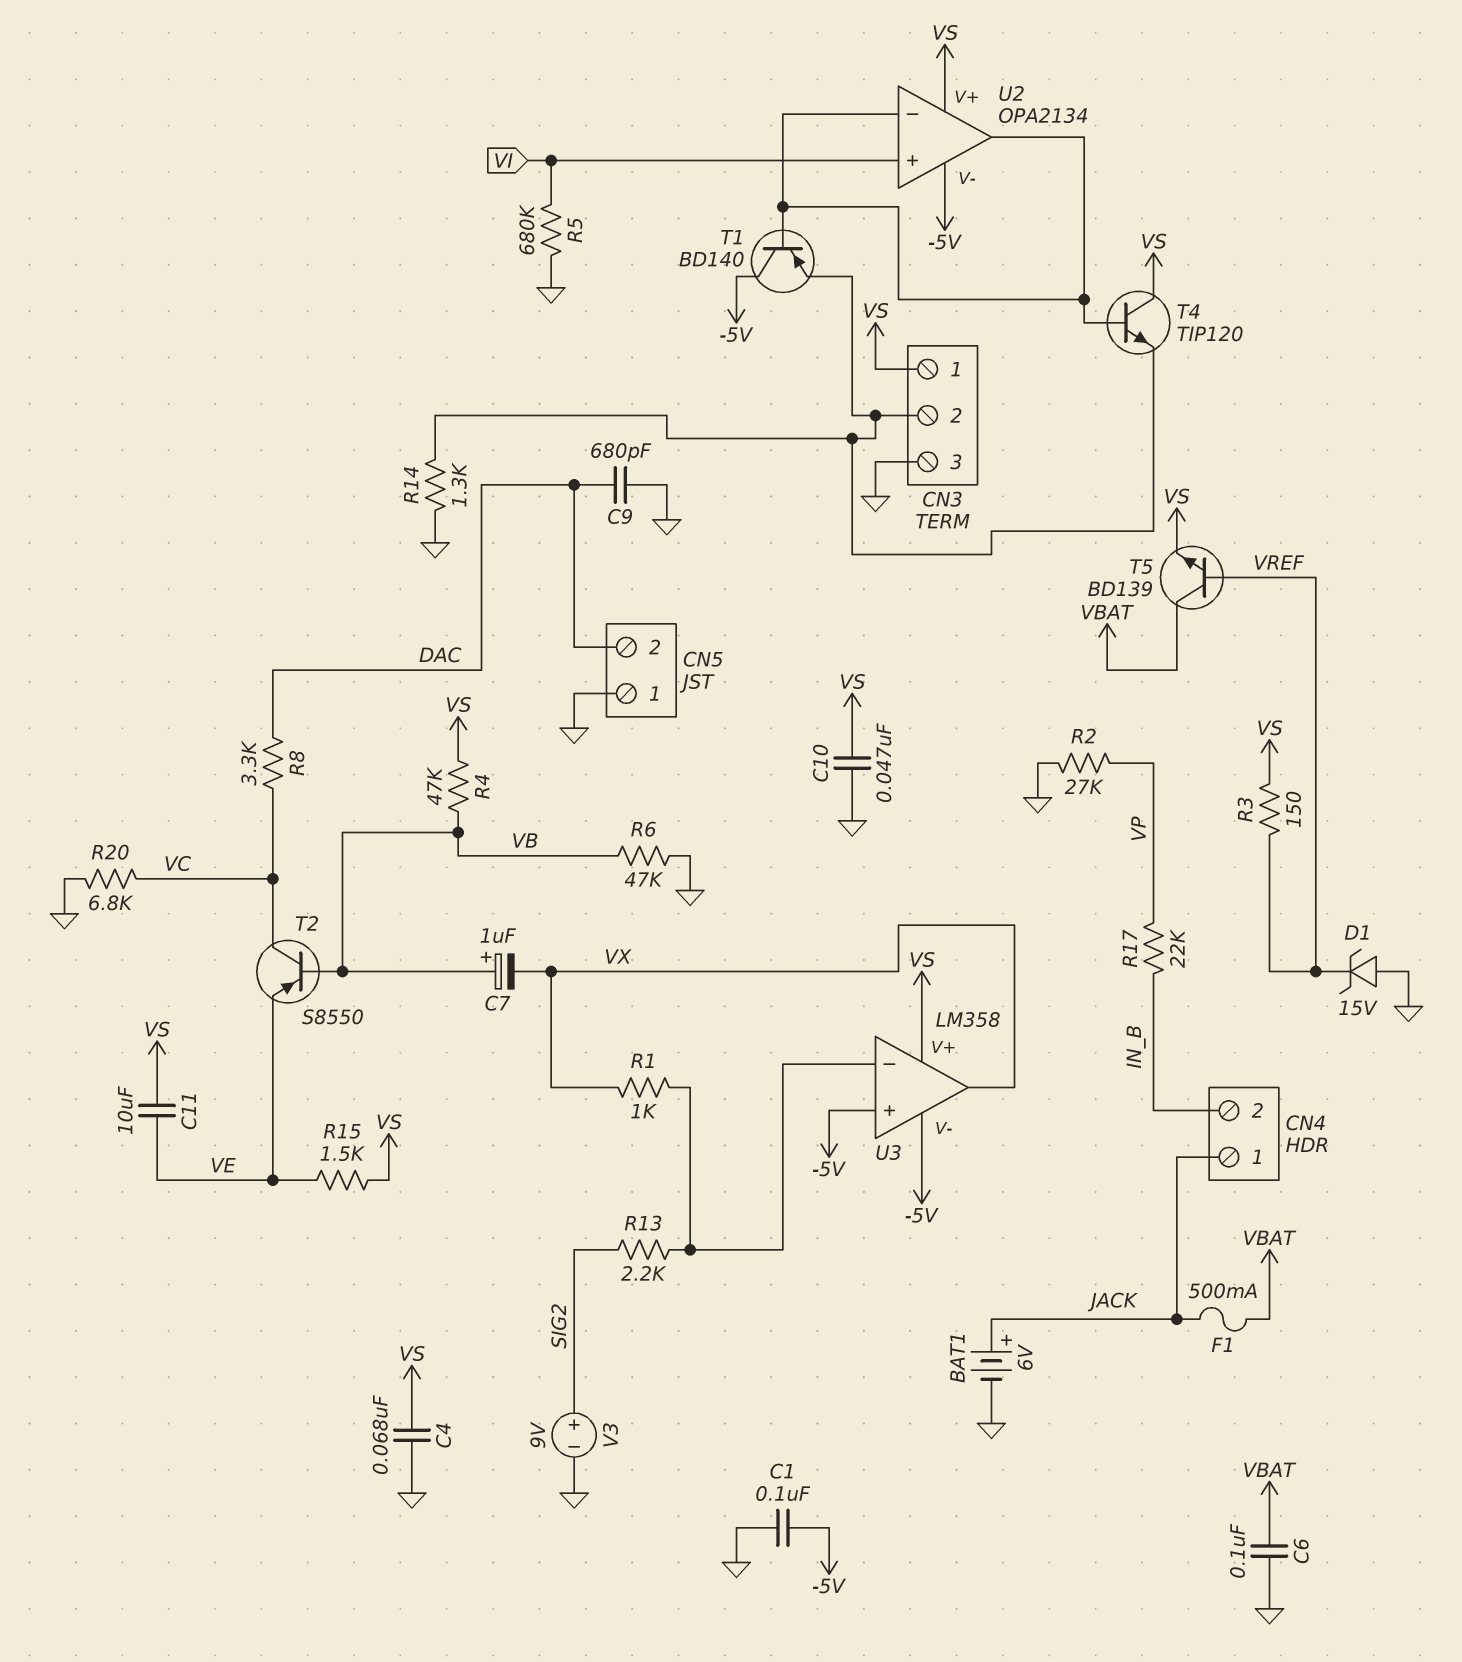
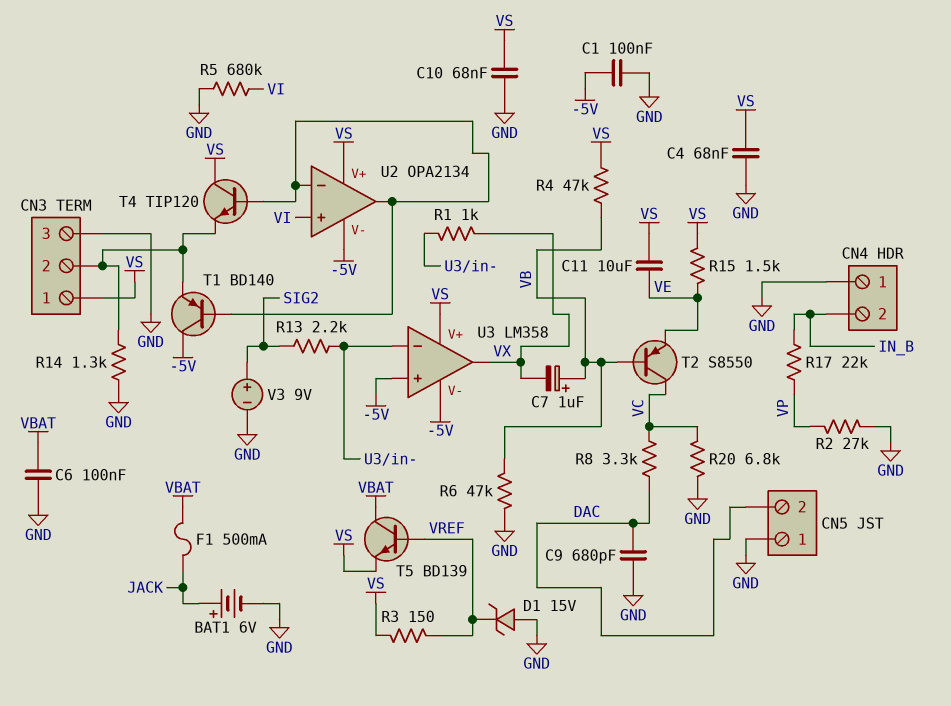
C10: 47nF (GND, VS) -> 68nF (GND, VS)
CN4 pin 1: JACK -> GND

